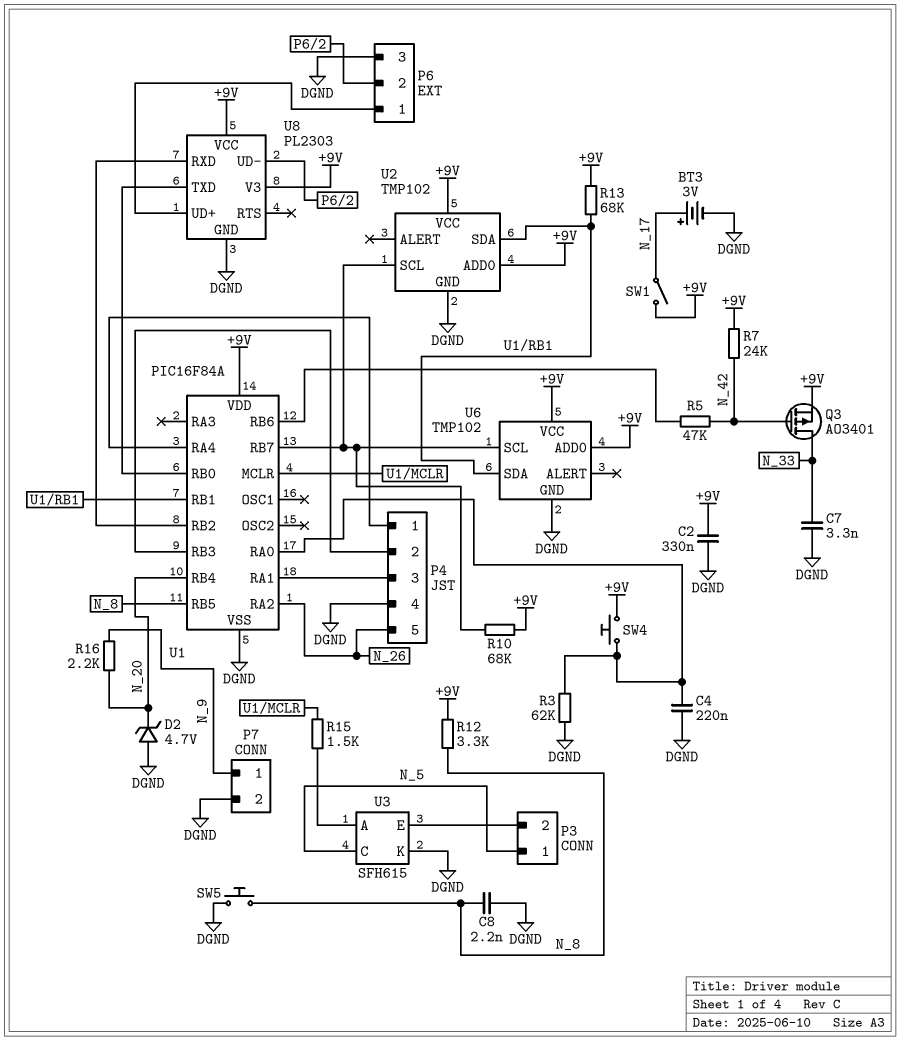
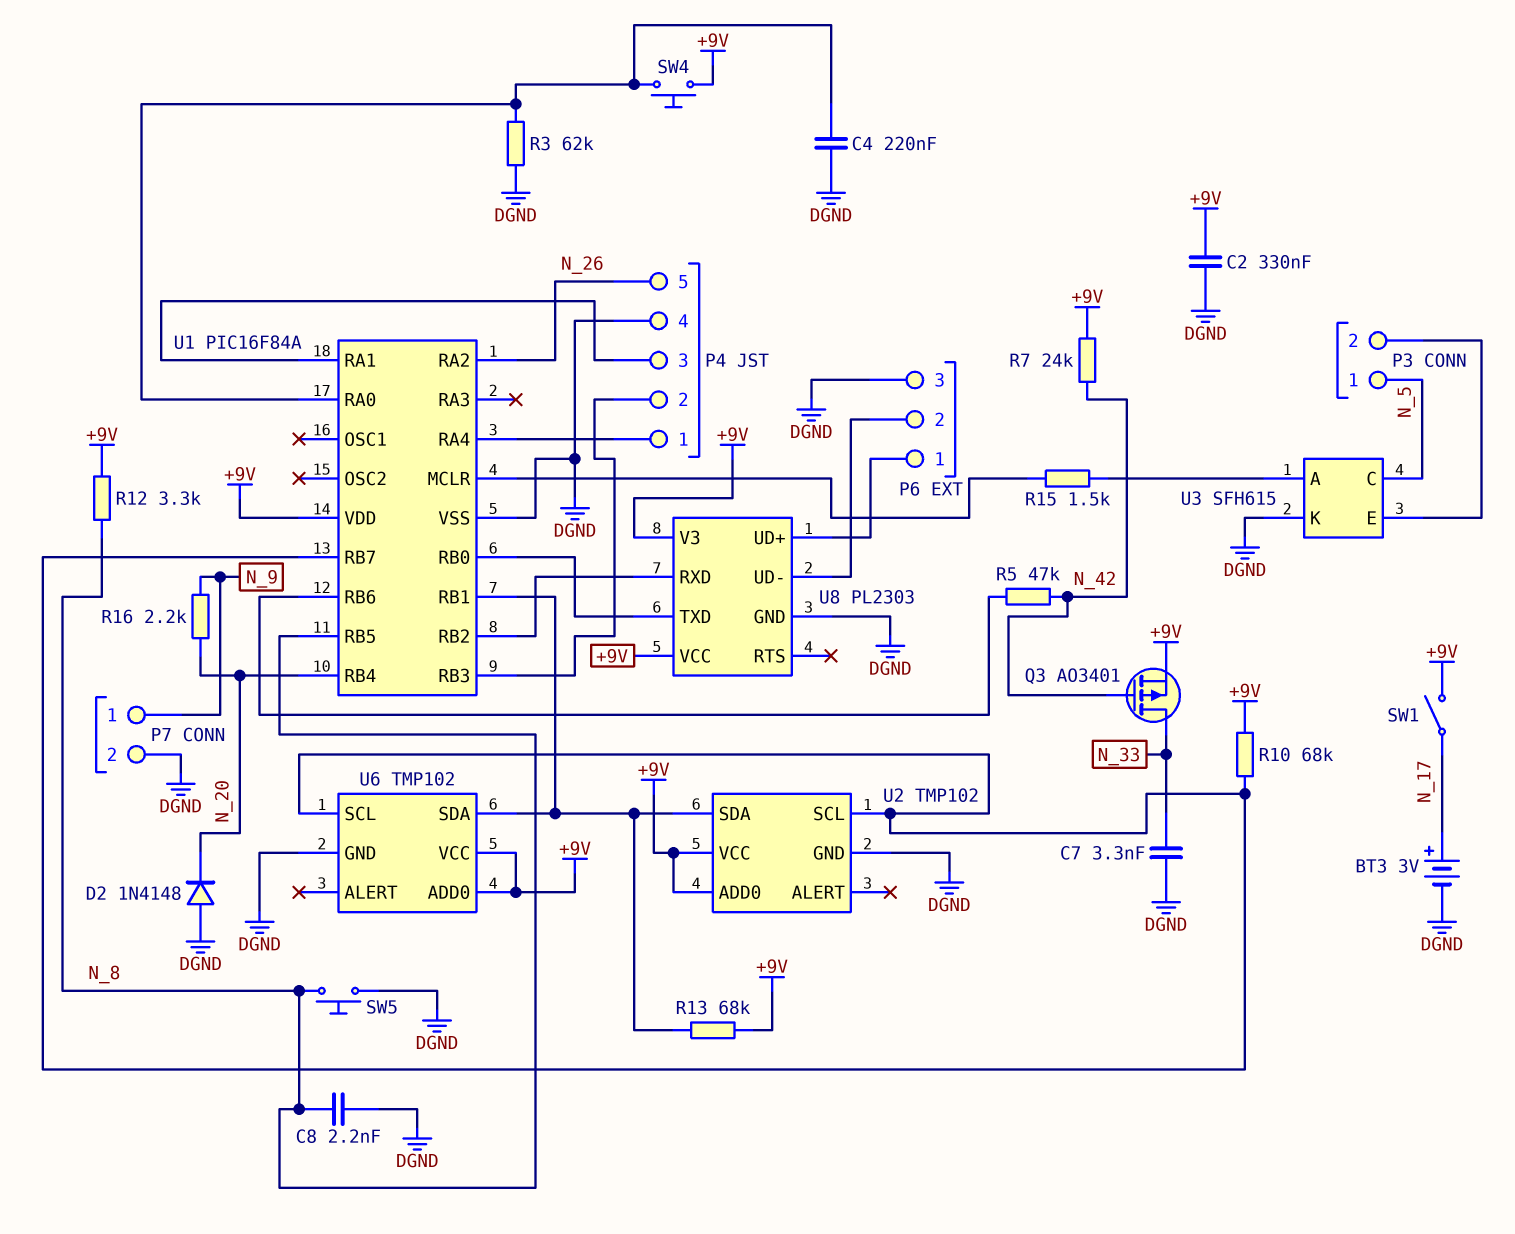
D2: zener 4.7V (A DGND, K N_20) -> diode 1N4148 (A DGND, K N_20)

